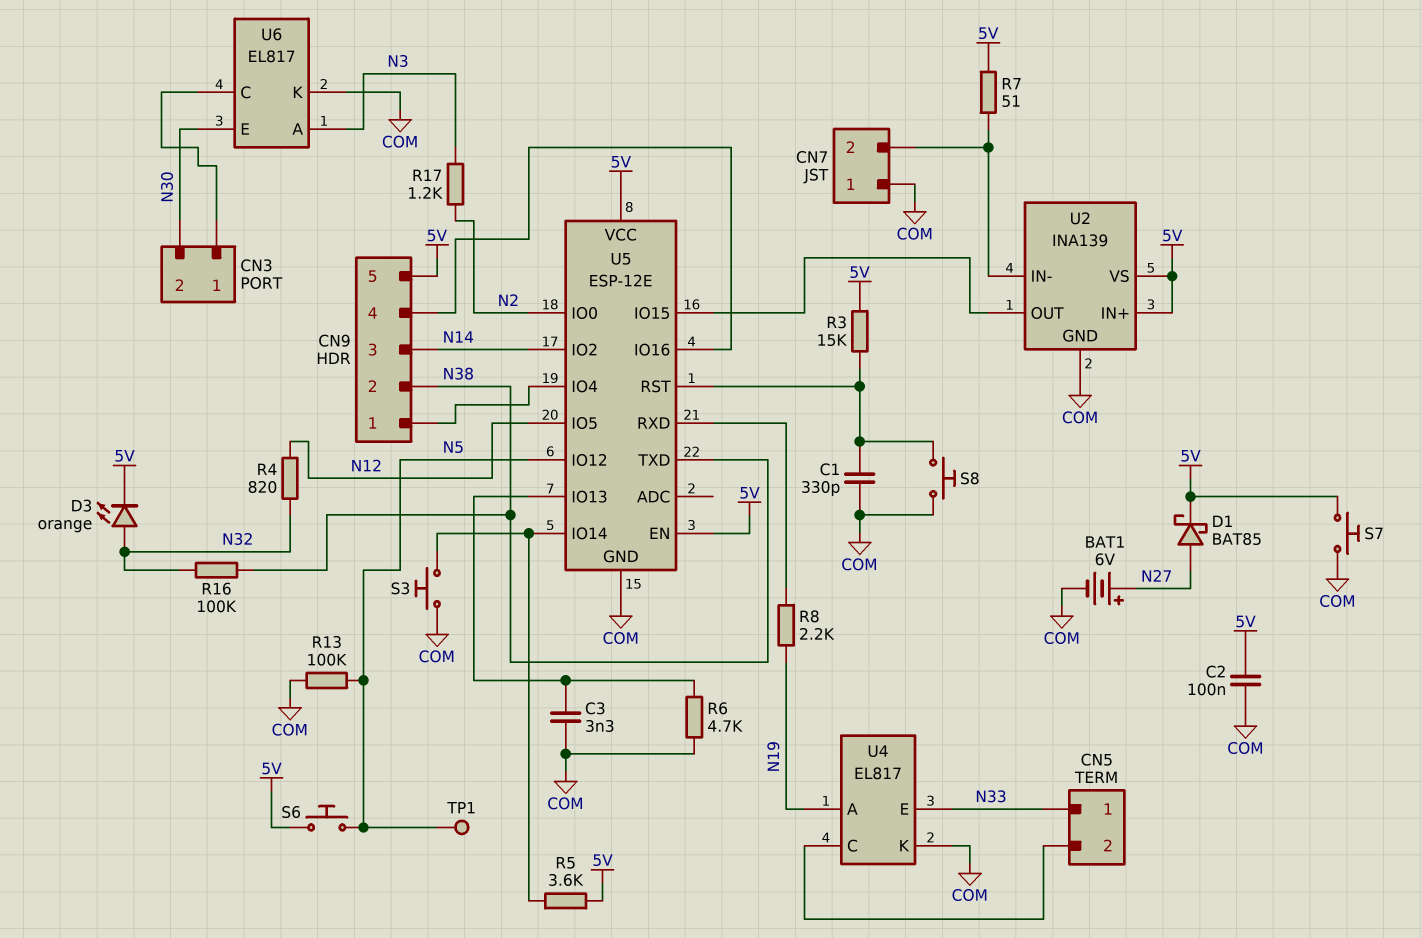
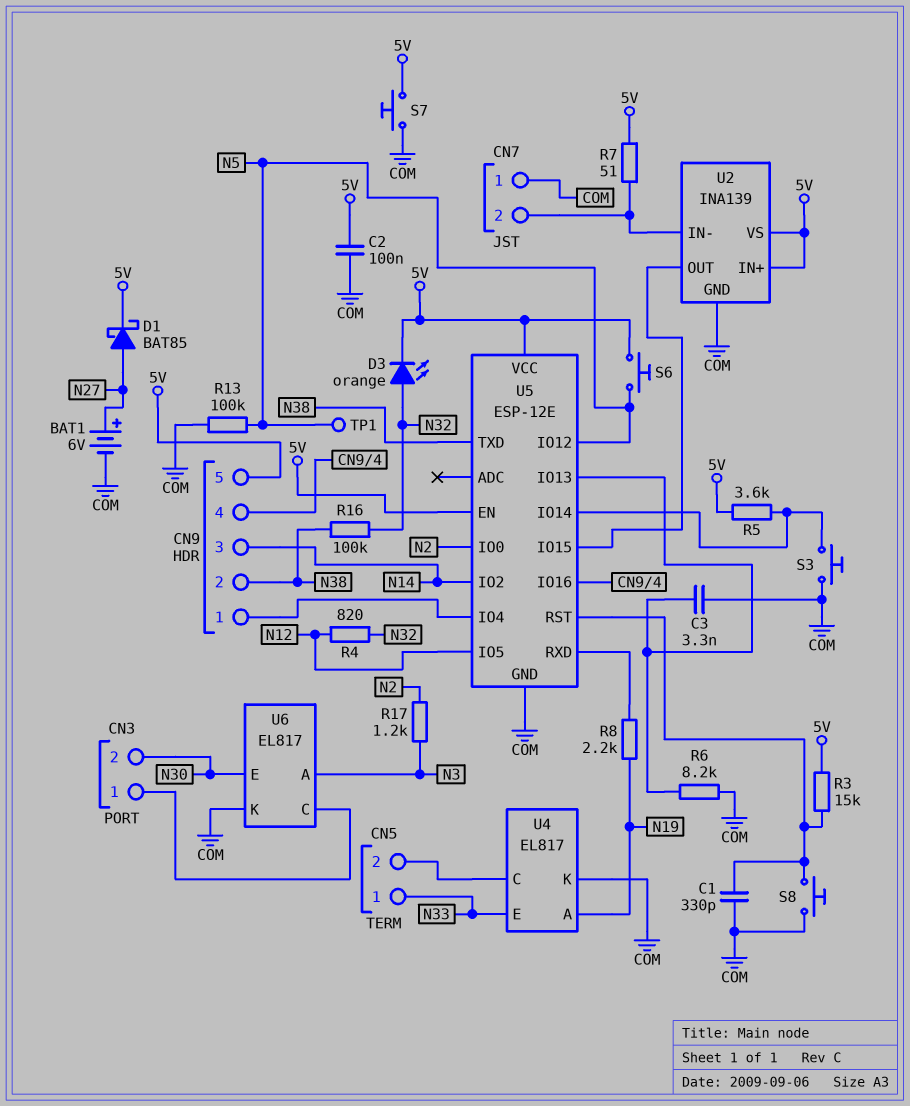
R6: 4.7k (COM, U5/IO13) -> 8.2k (COM, U5/IO13)

